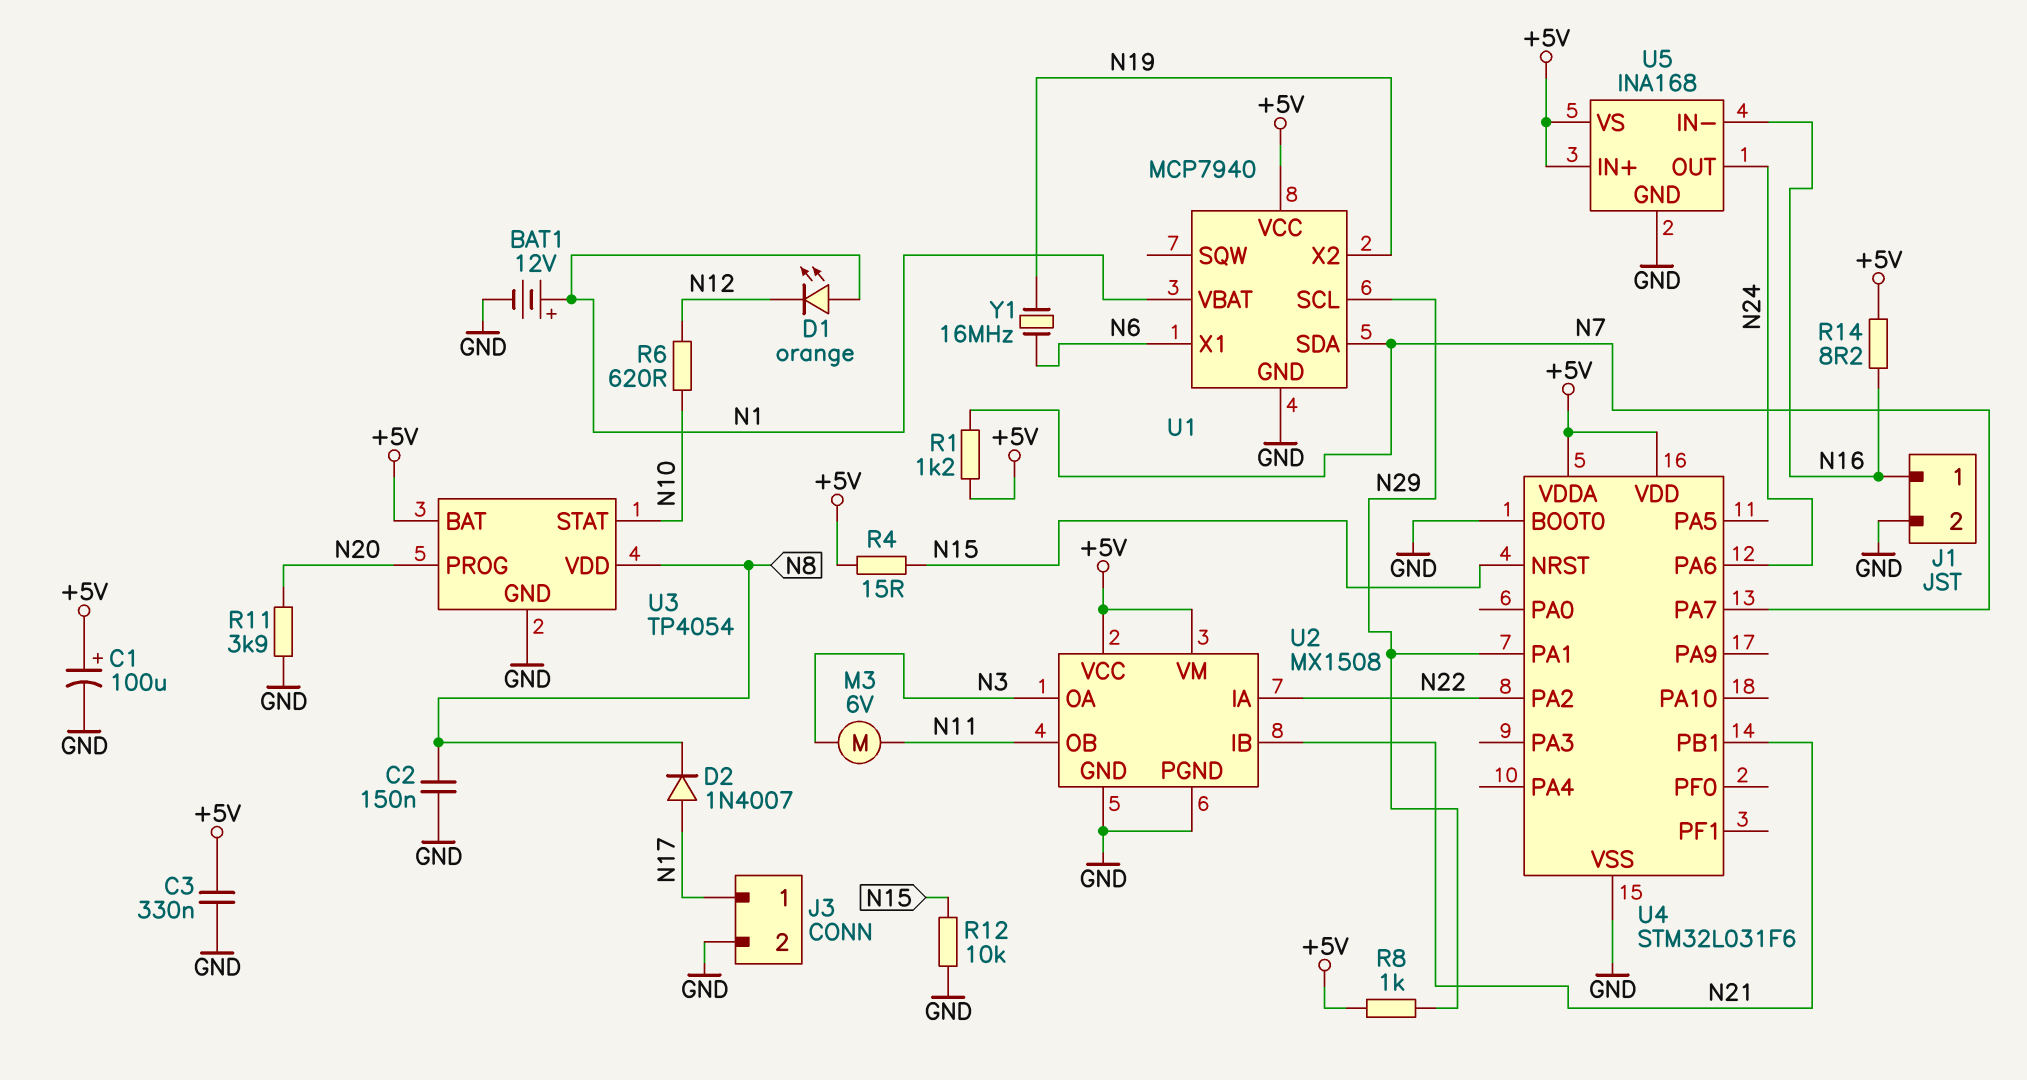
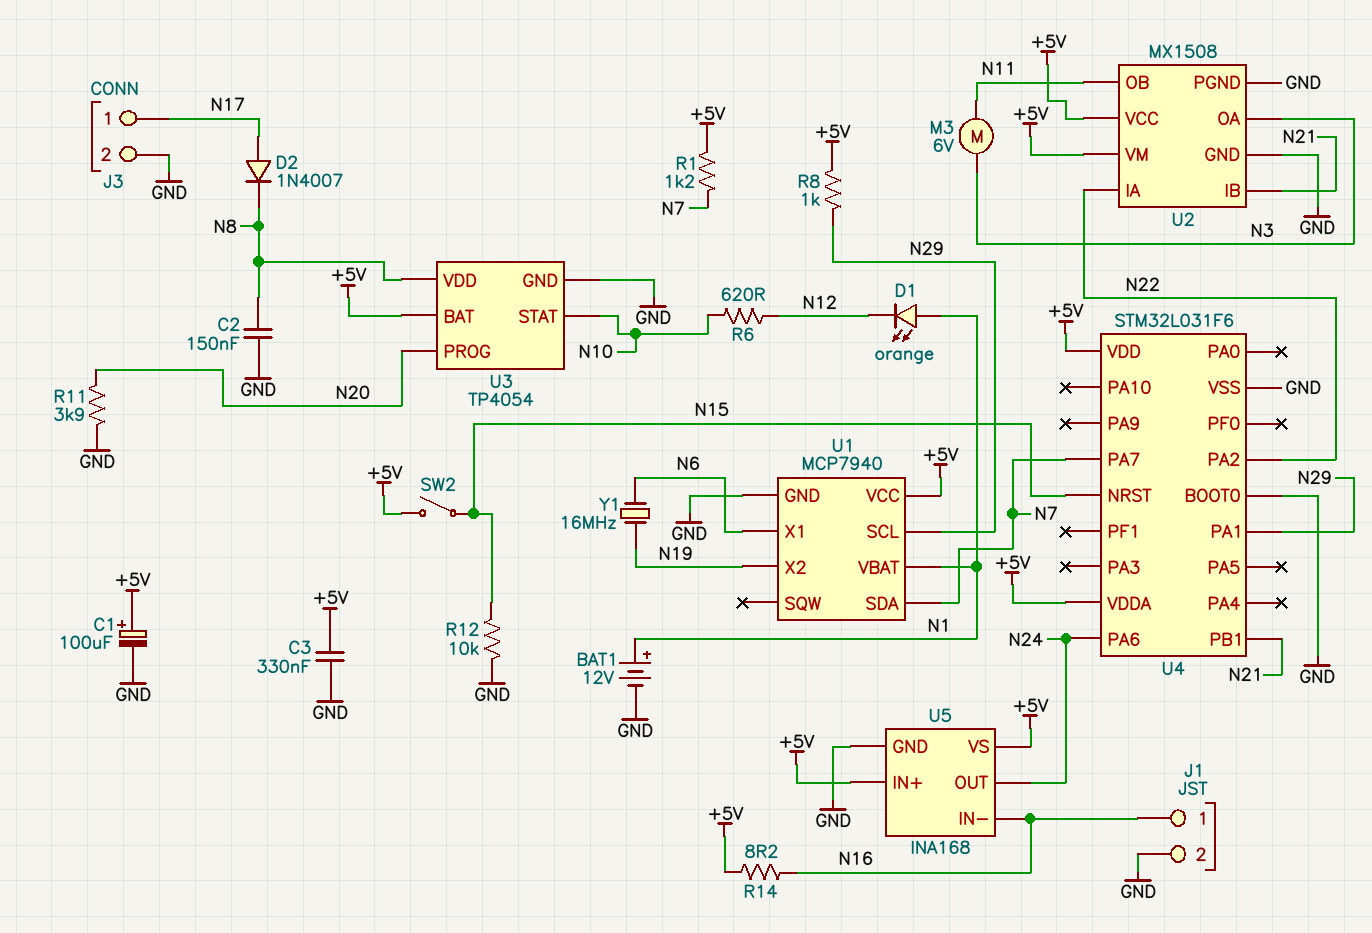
R4: 15 (+5V, N15) -> none
SW2: none -> switch (+5V, N15)

